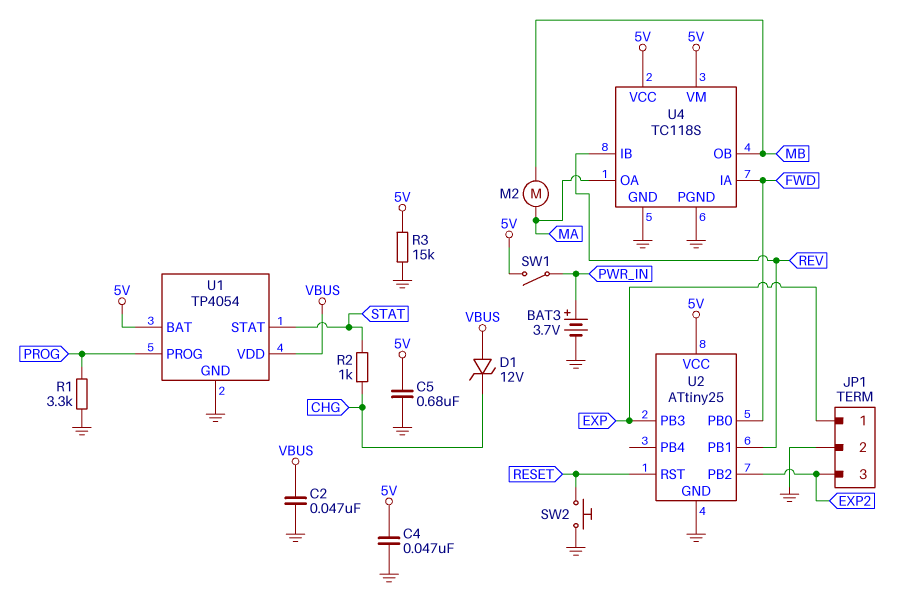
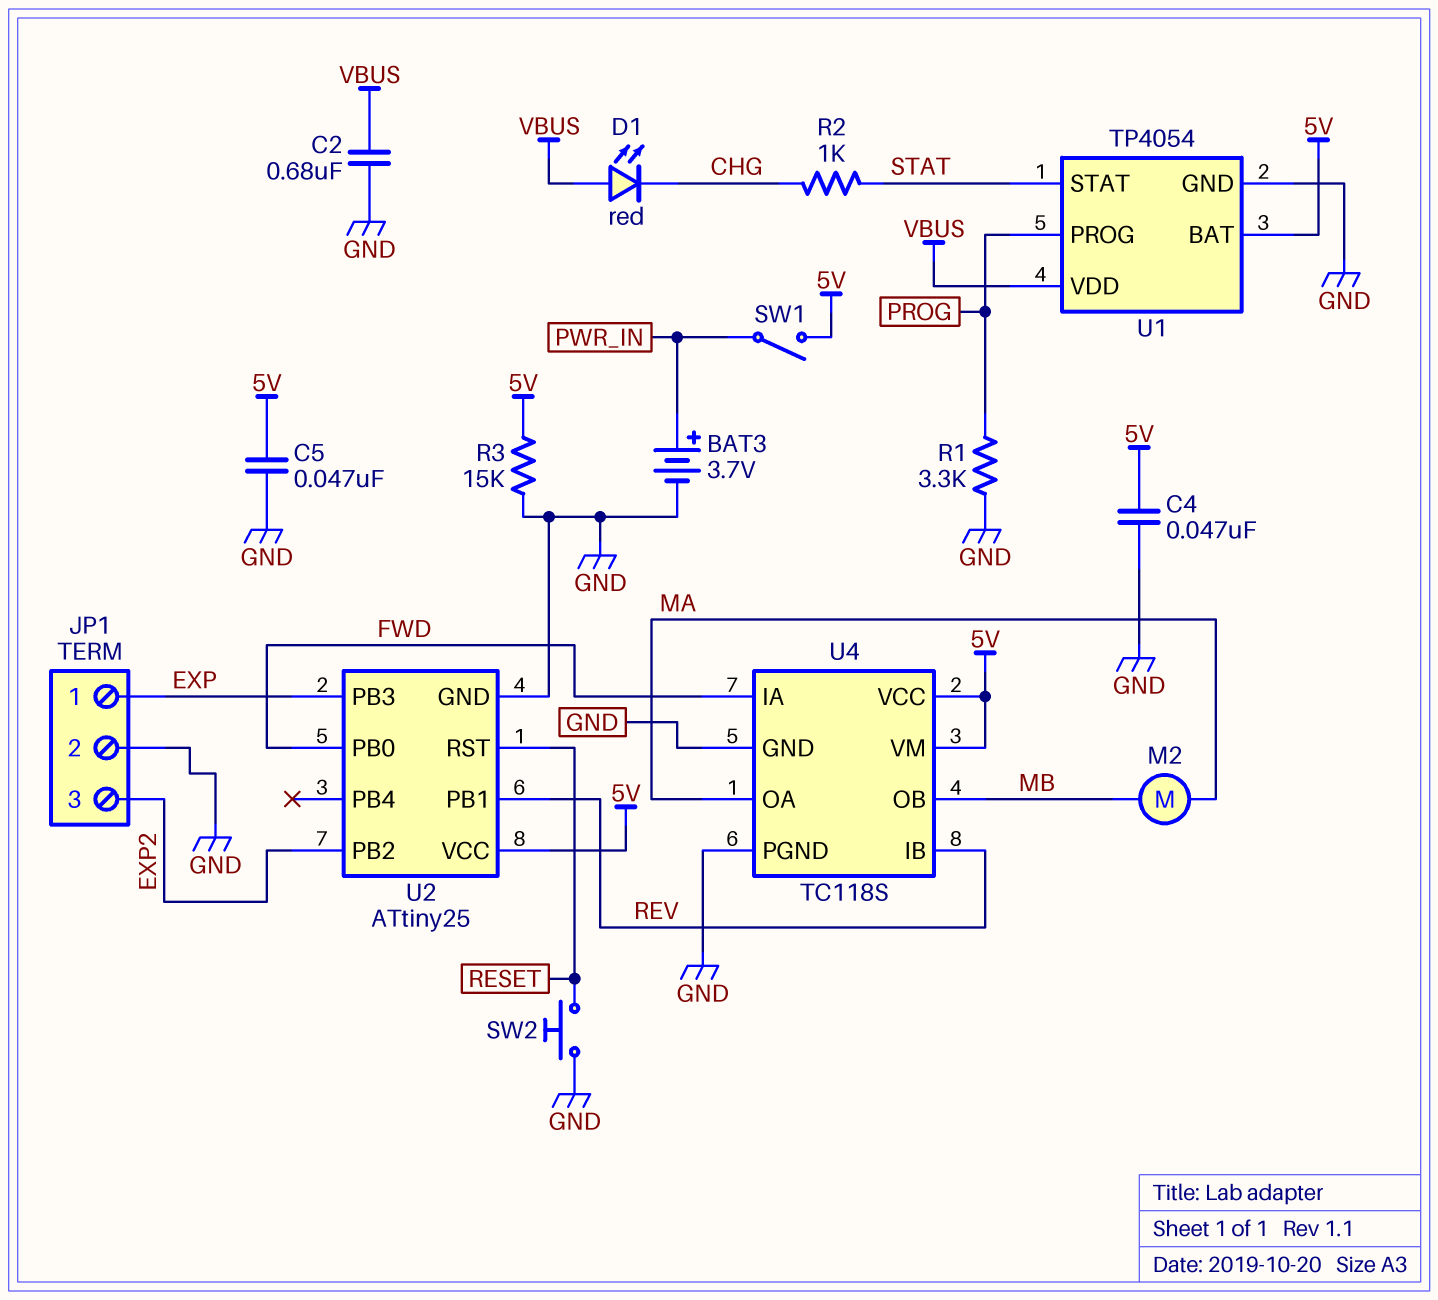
C2: 47nF (GND, VBUS) -> 680nF (GND, VBUS)
C5: 680nF (5V, GND) -> 47nF (5V, GND)
D1: zener 12V (A VBUS, K CHG) -> LED red (A VBUS, K CHG)

